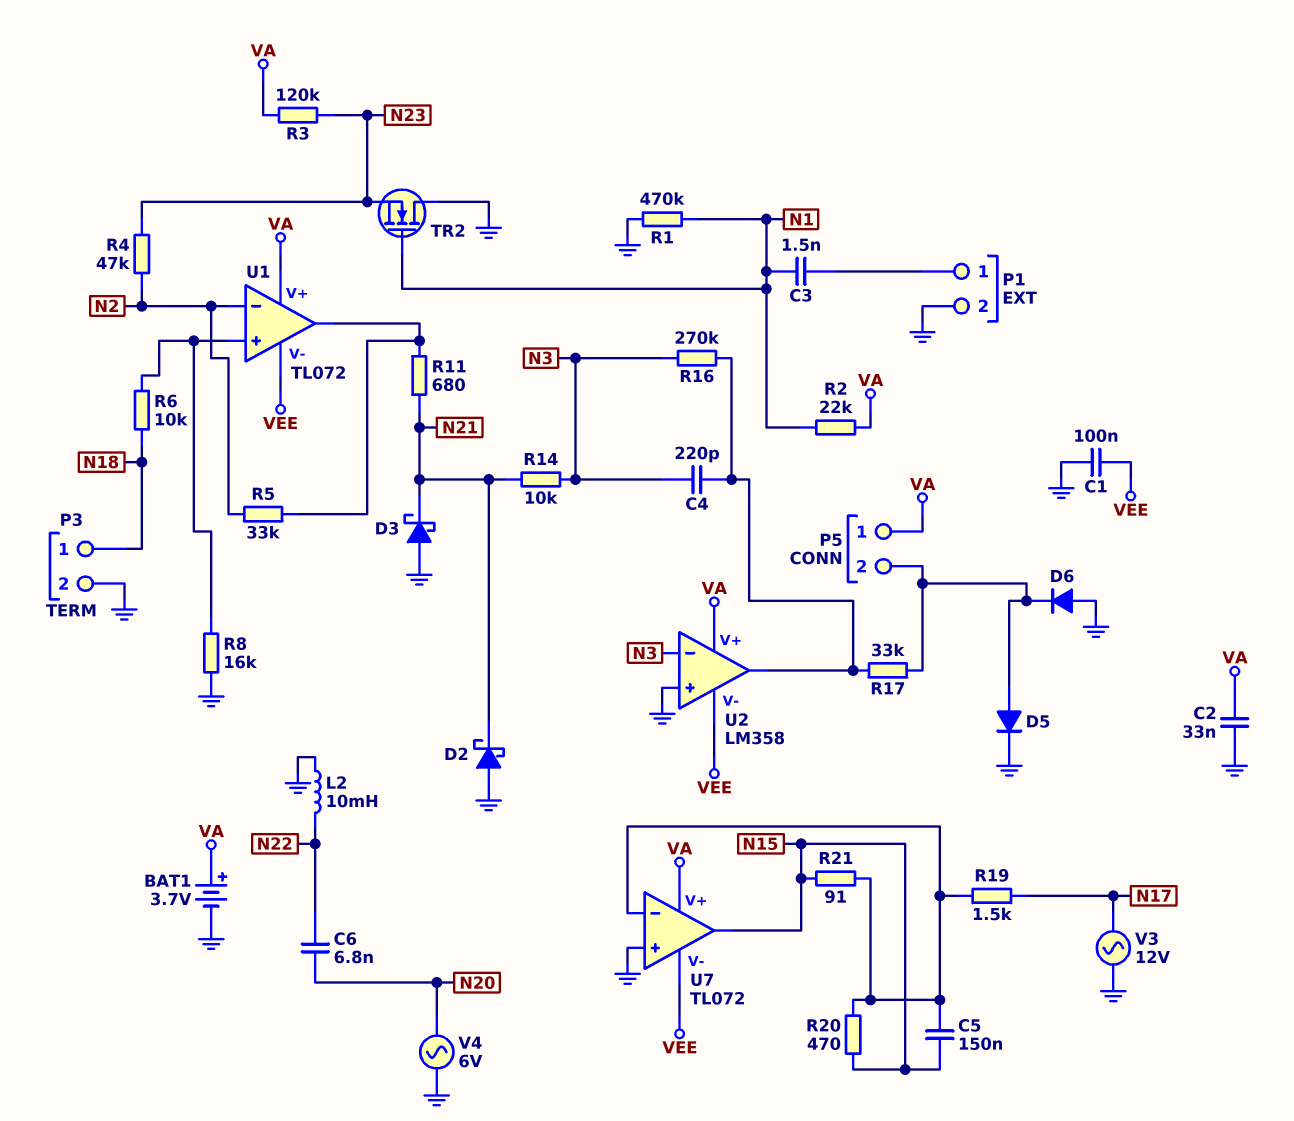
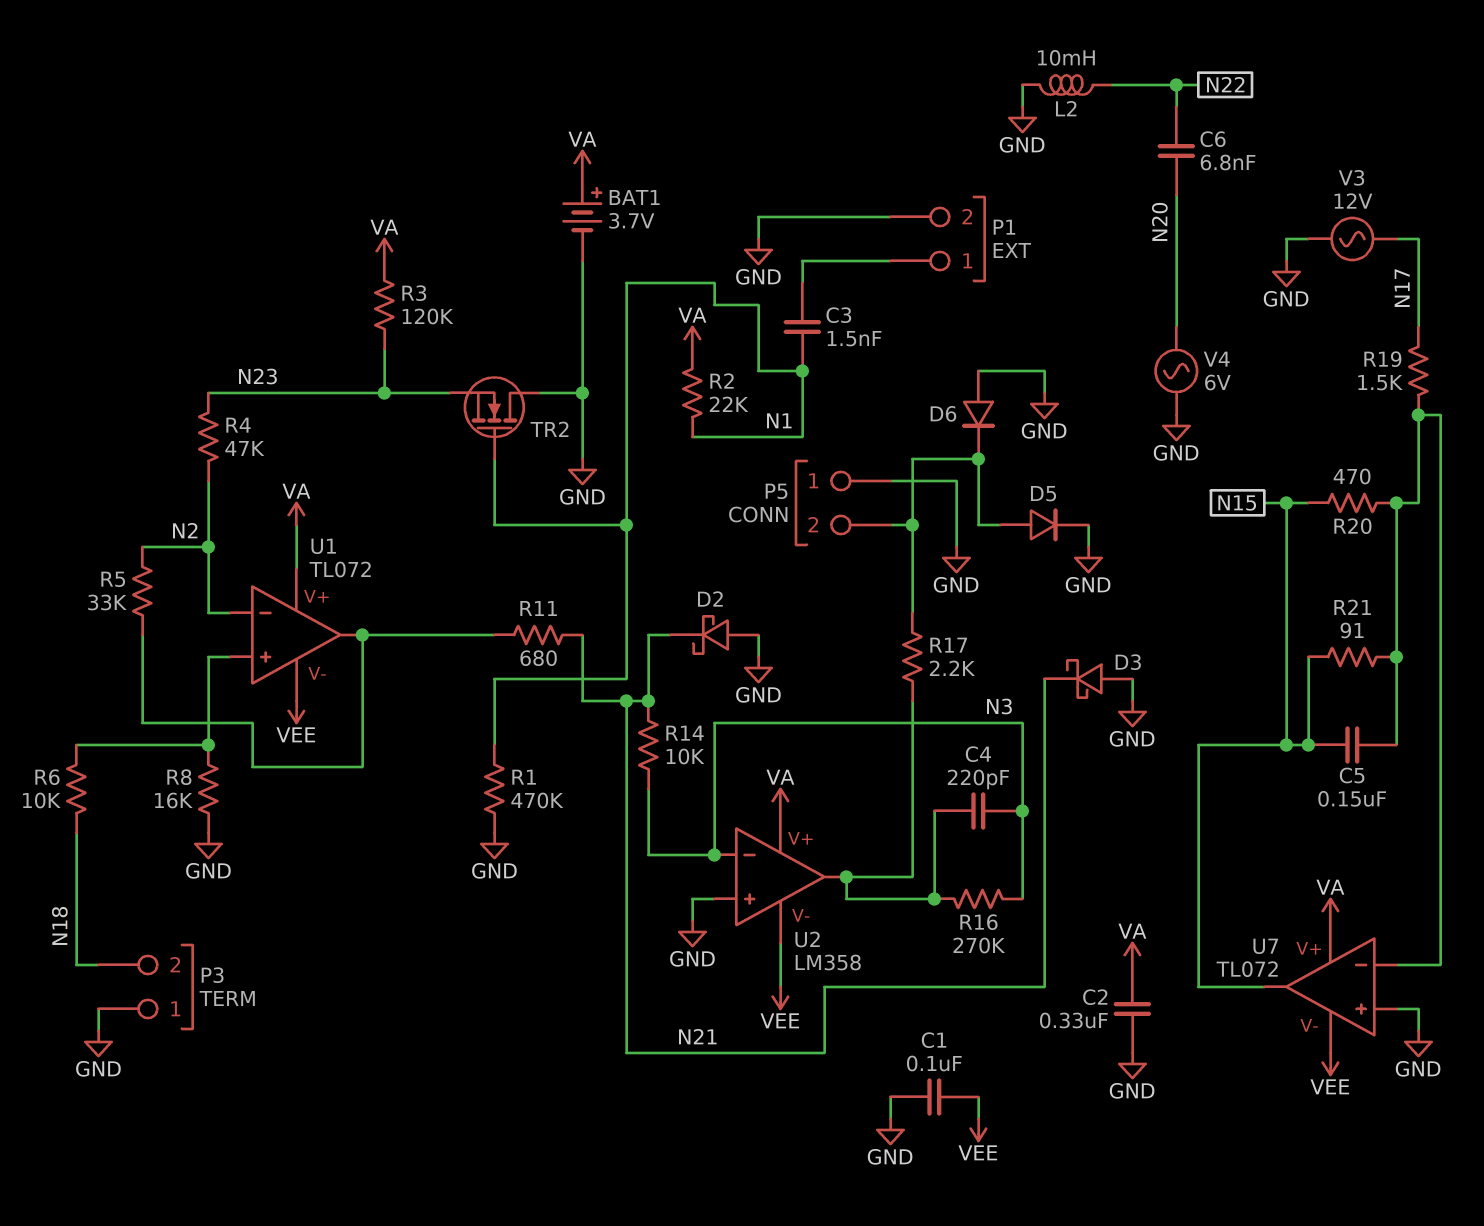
C2: 33nF (GND, VA) -> 330nF (GND, VA)
P3 pin 1: N18 -> GND
P3 pin 2: GND -> N18
P5 pin 1: VA -> GND
R17: 33k (P5/2, U2/out) -> 2.2k (P5/2, U2/out)

